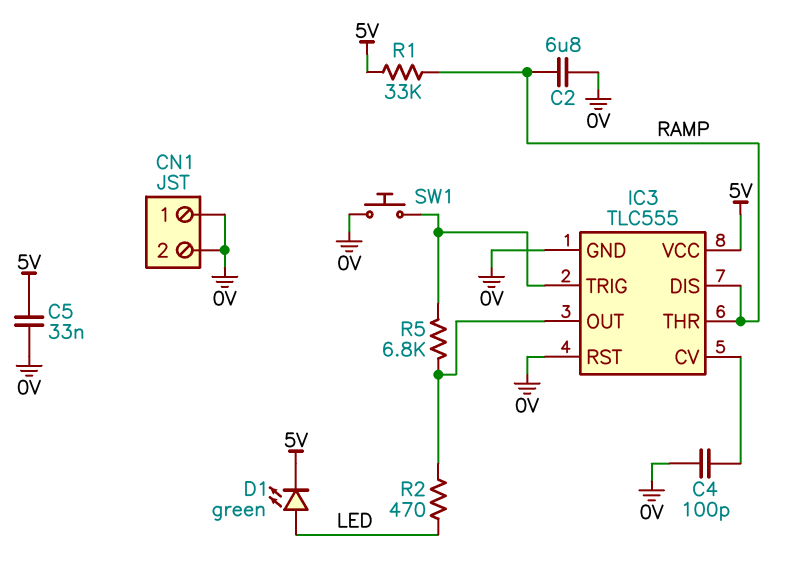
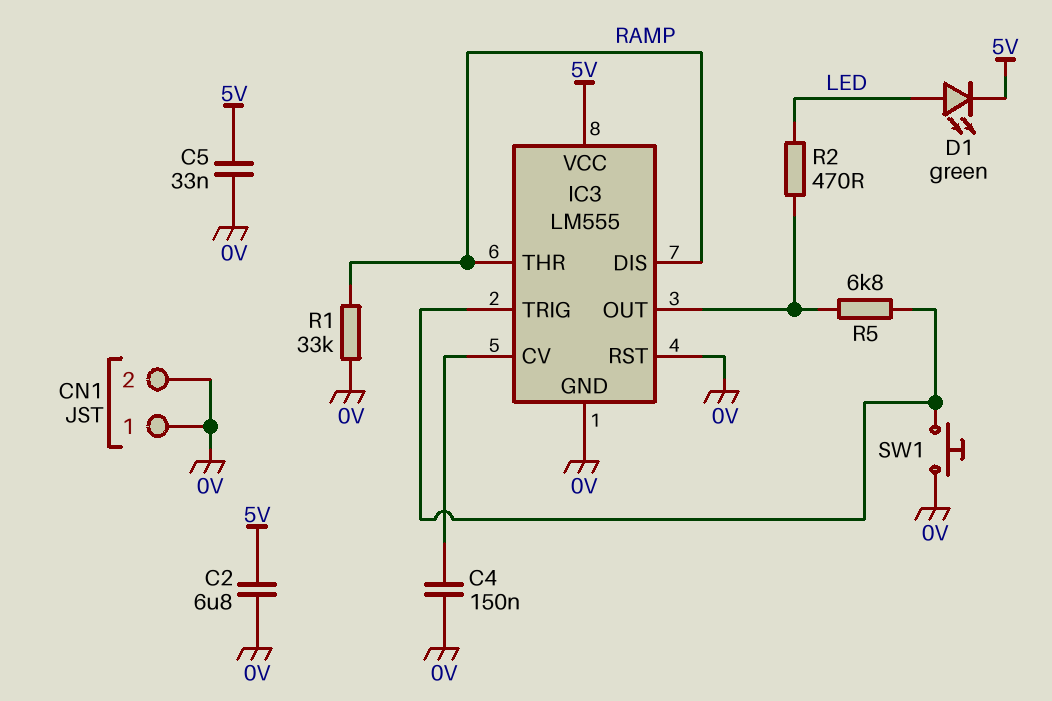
C2: 6.8uF (0V, RAMP) -> 6.8uF (0V, 5V)
C4: 100pF (0V, IC3/CV) -> 150nF (0V, IC3/CV)
IC3: TLC555 -> LM555
R1: 33k (5V, RAMP) -> 33k (0V, RAMP)

